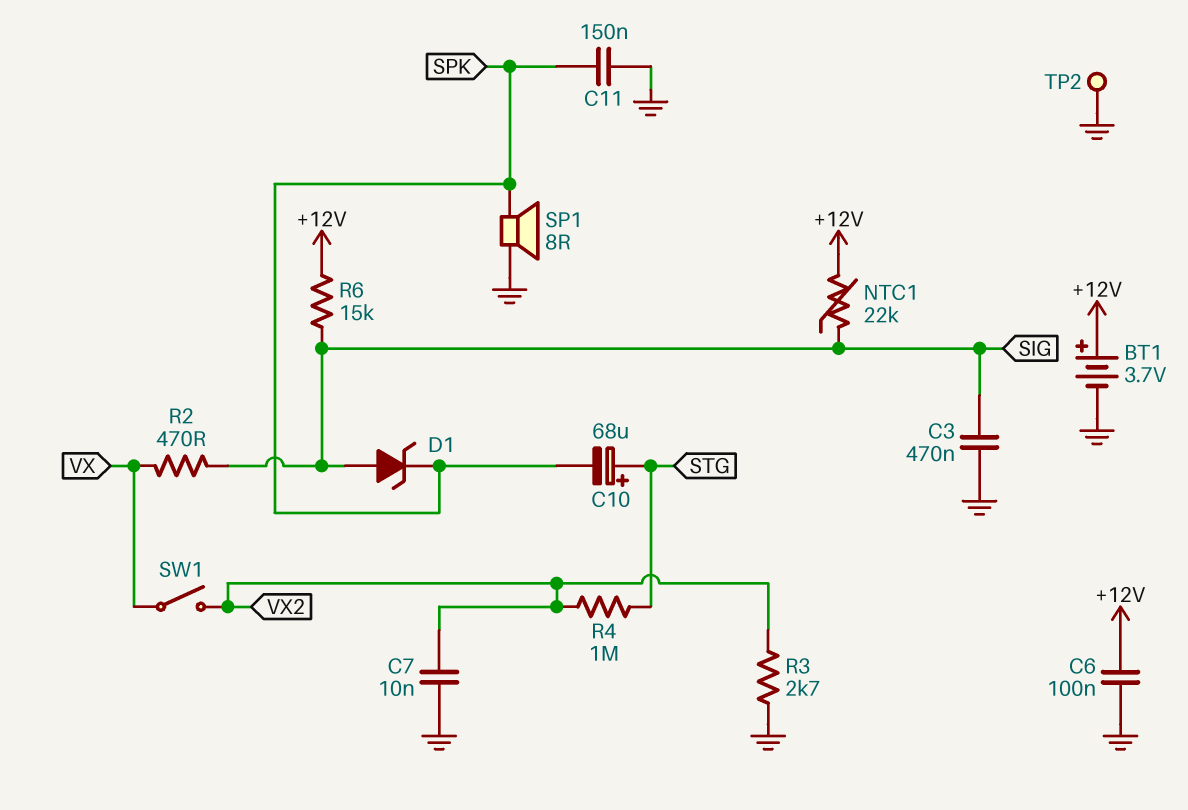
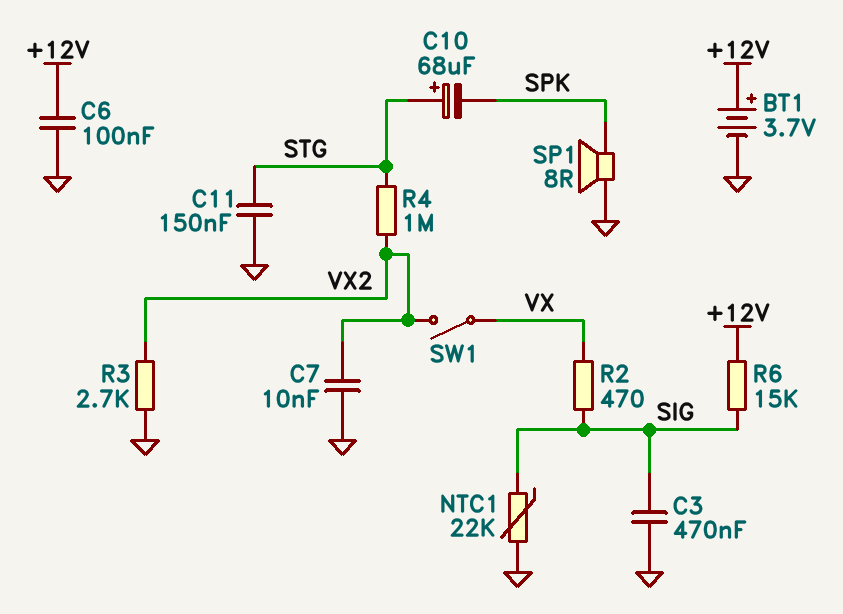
C11: 150nF (GND, SPK) -> 150nF (GND, STG)
D1: zener (A SIG, K SPK) -> none
NTC1: 22k (+12V, SIG) -> 22k (GND, SIG)
TP2: test point (GND) -> none

